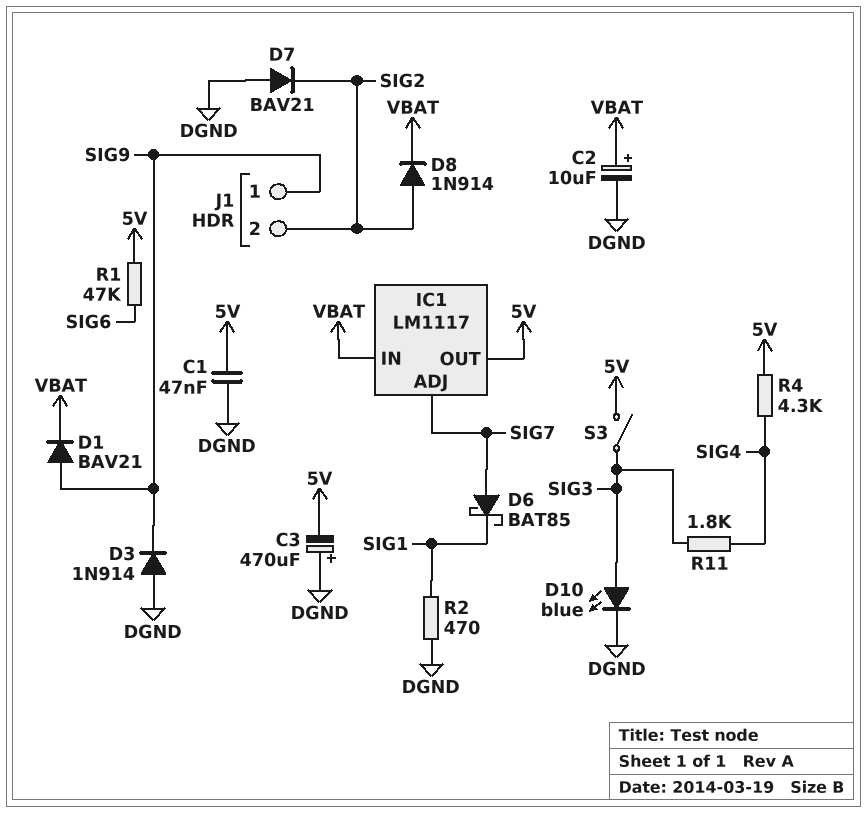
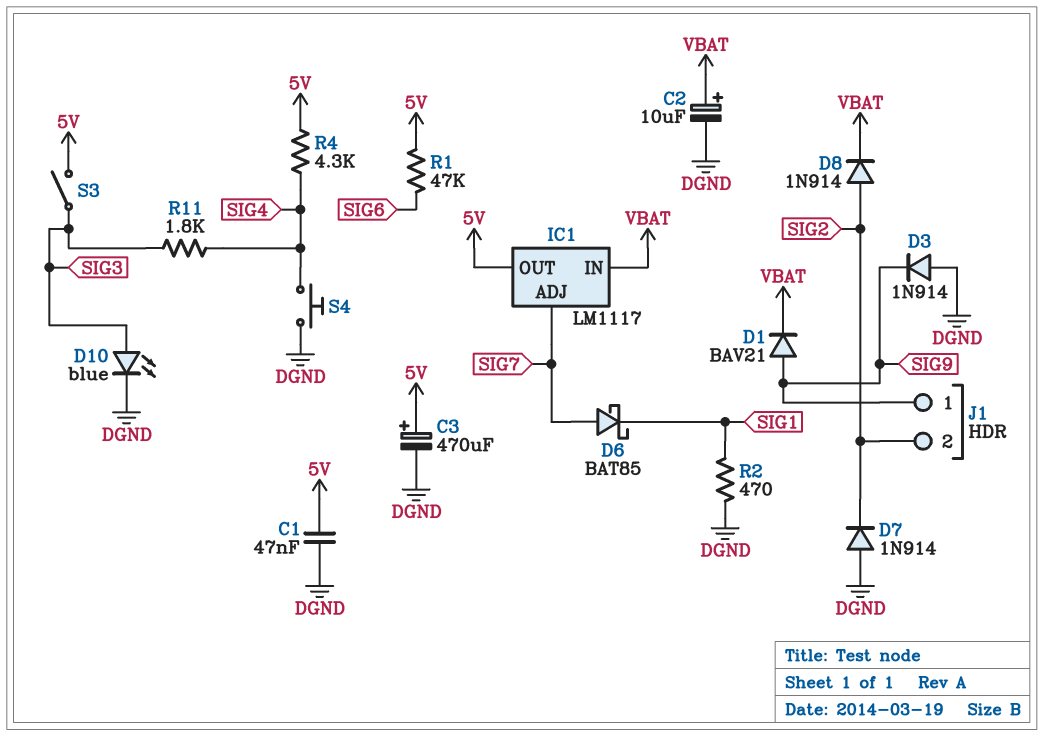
C3: 470uF (plus DGND, minus 5V) -> 470uF (plus 5V, minus DGND)
D7: diode BAV21 (A DGND, K SIG2) -> diode 1N914 (A DGND, K SIG2)
S4: none -> button (DGND, SIG4)

